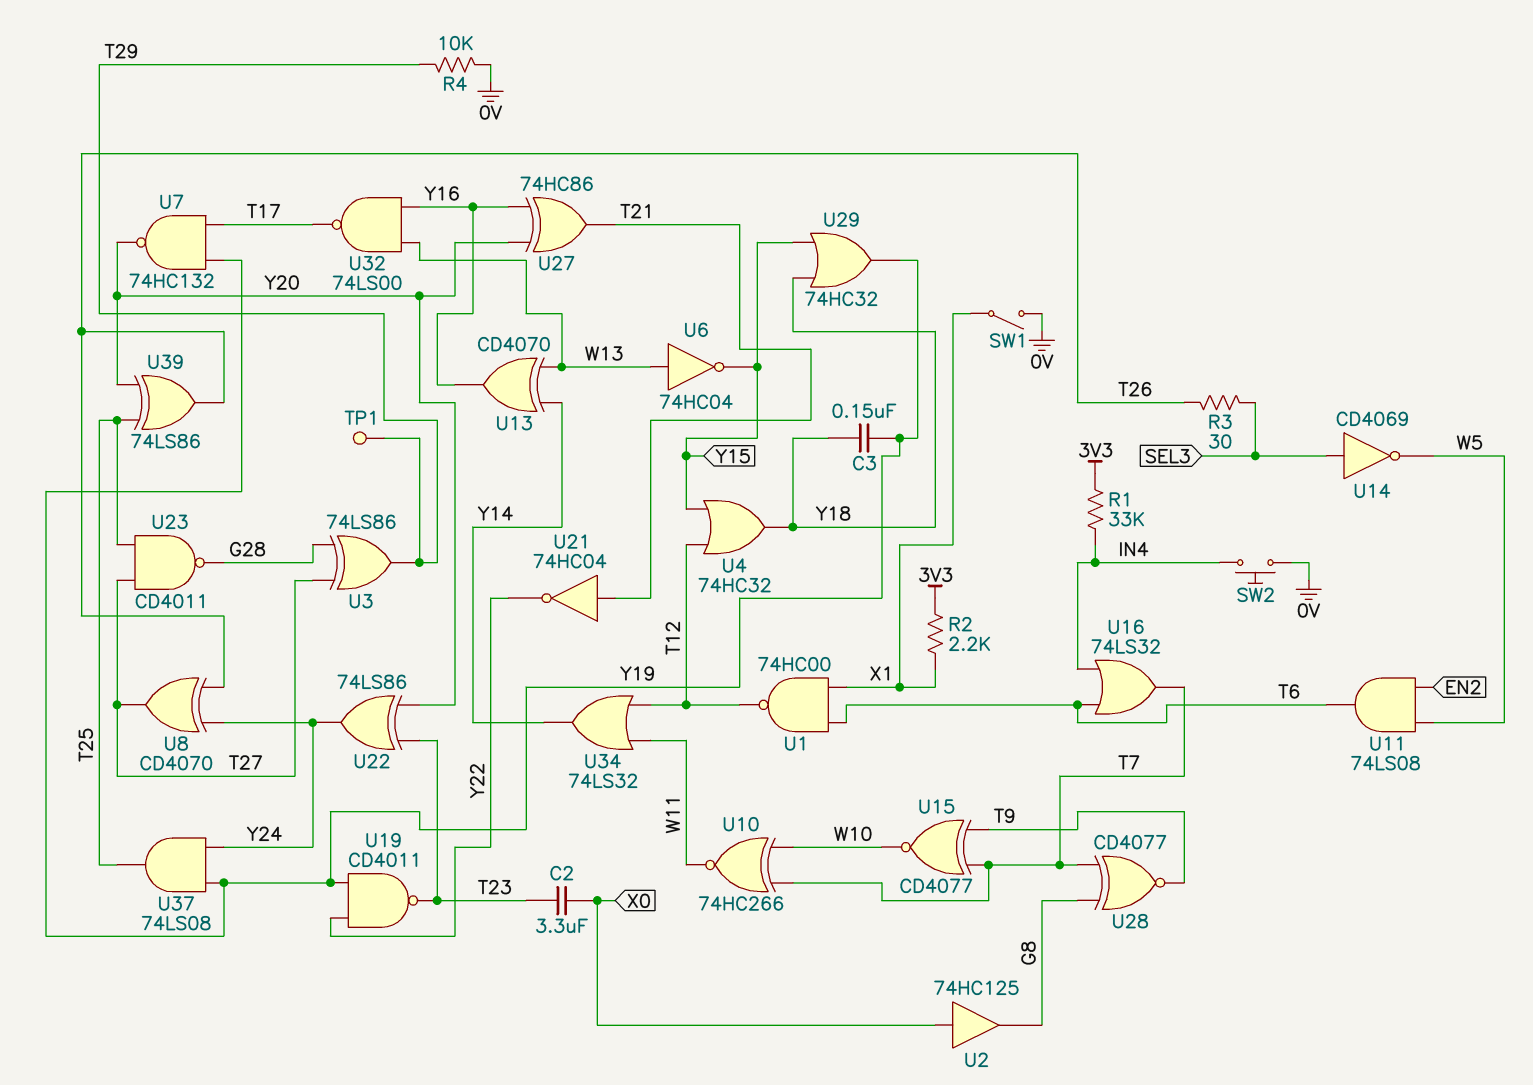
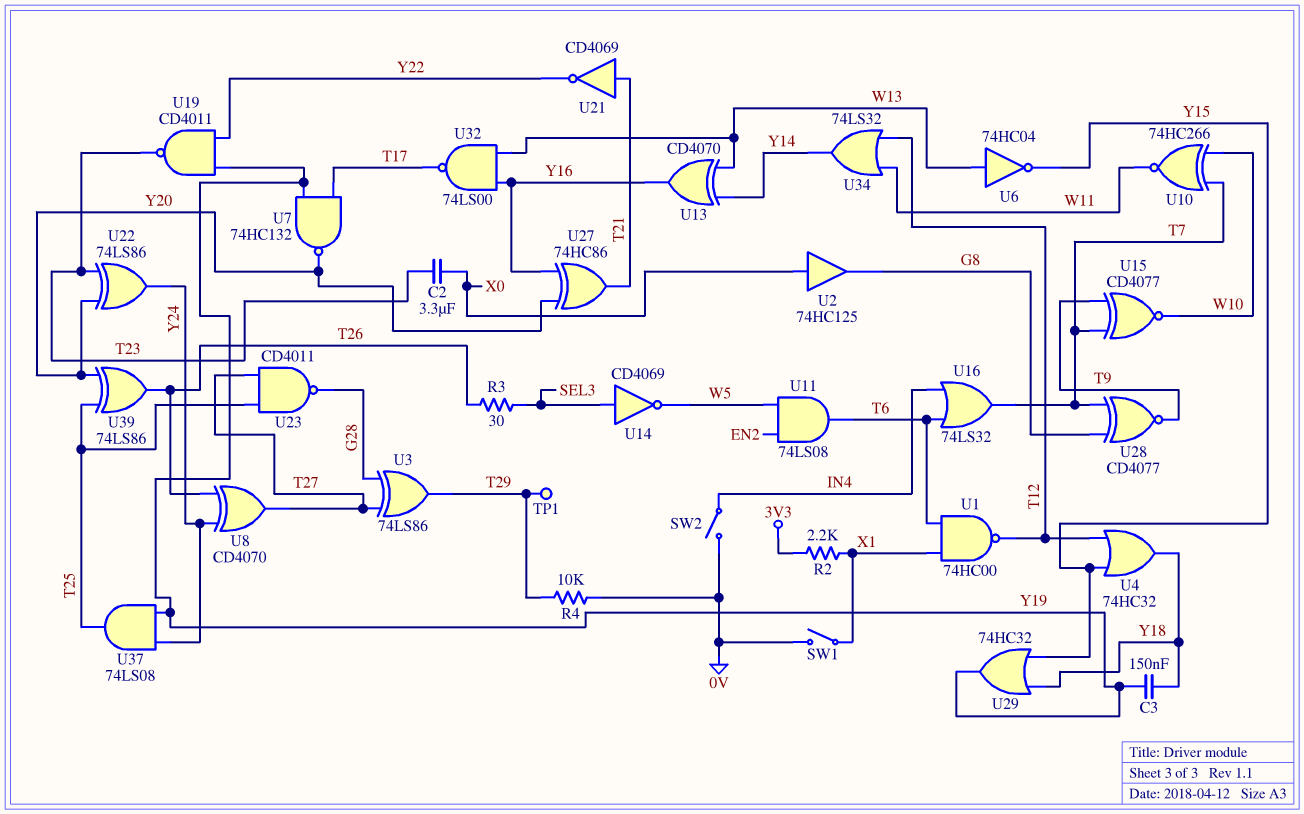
R1: 33k (3V3, IN4) -> none
SW2: button (0V, IN4) -> switch (0V, IN4)
U21: NOT 74HC04 (in T21, out Y22) -> NOT CD4069 (in T21, out Y22)

